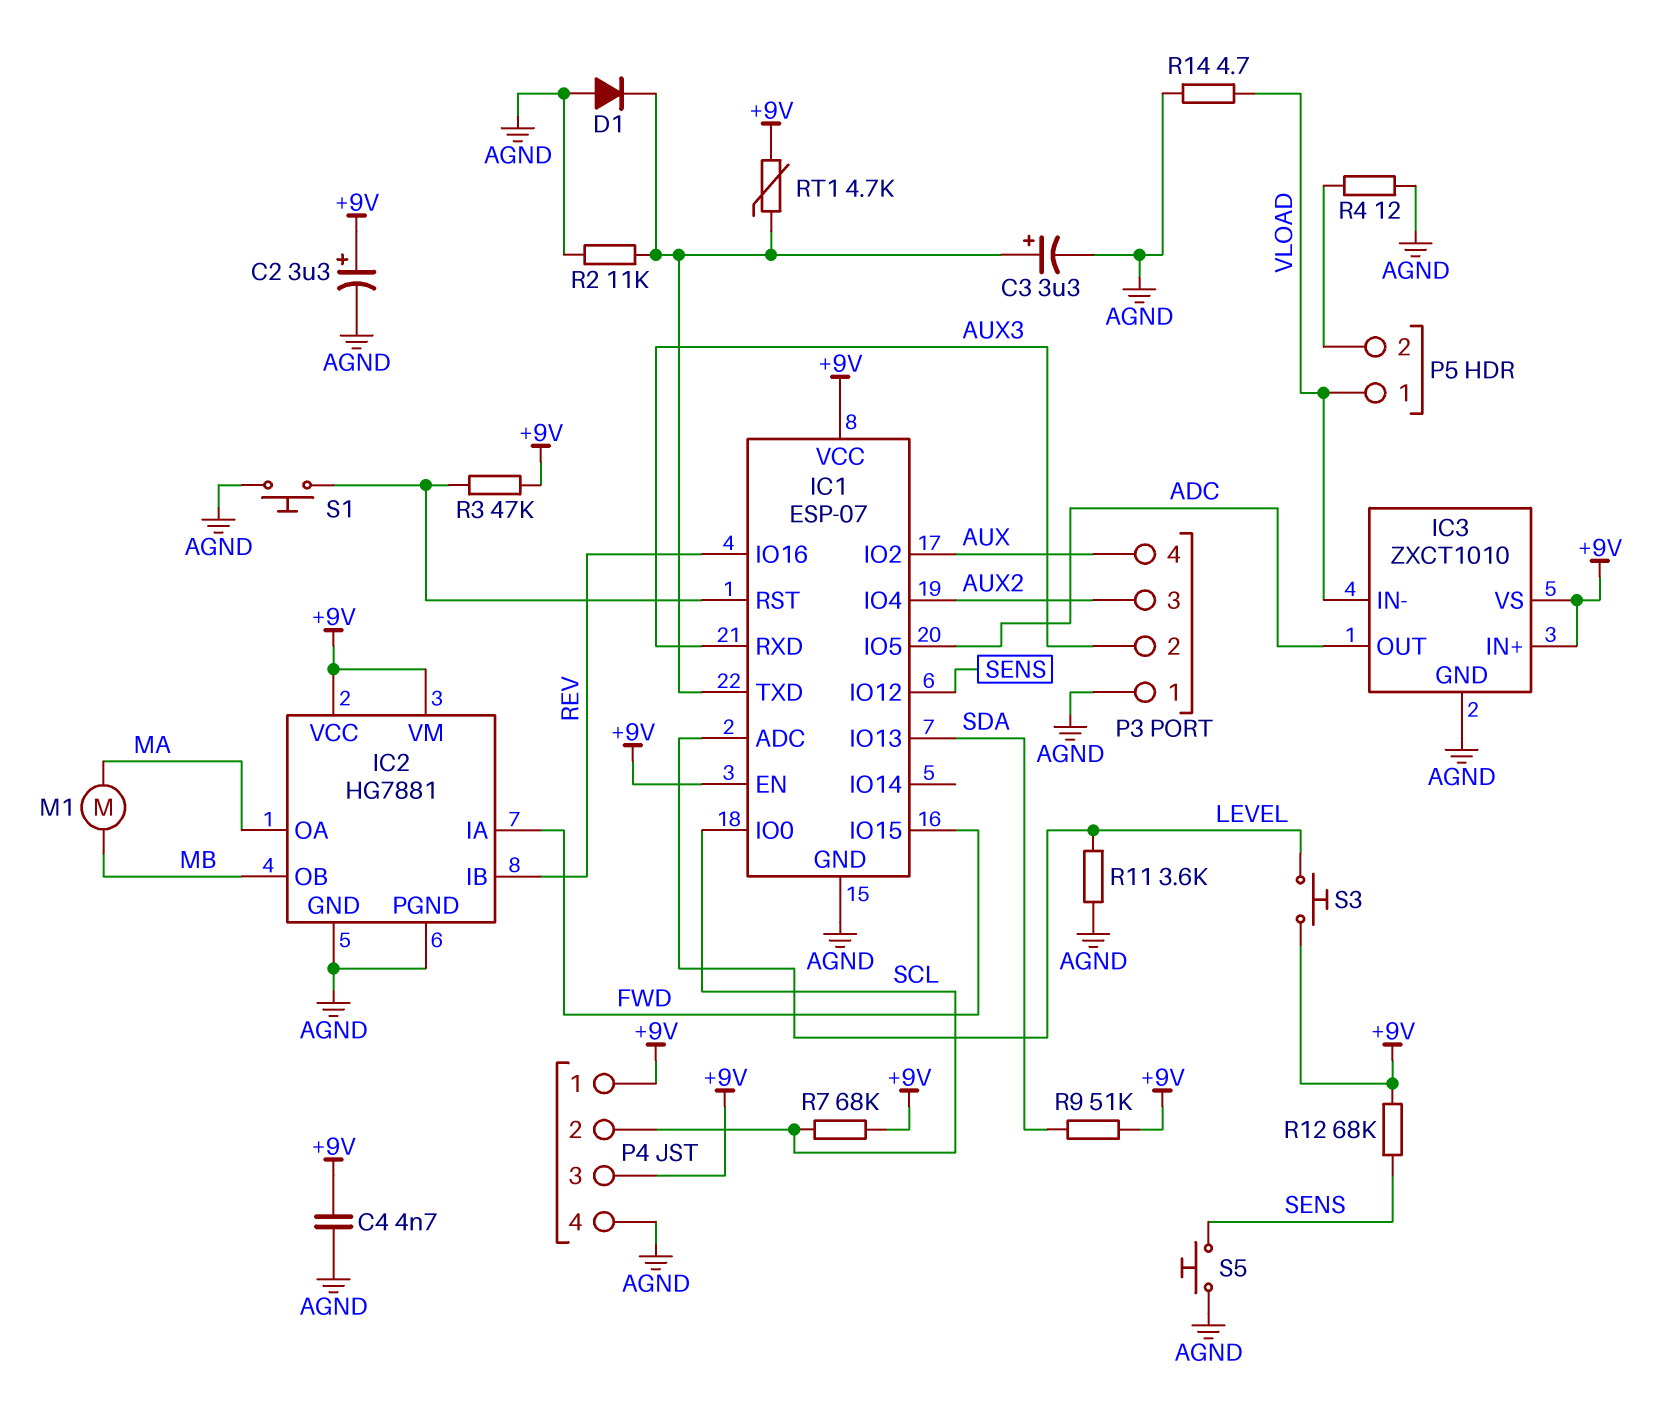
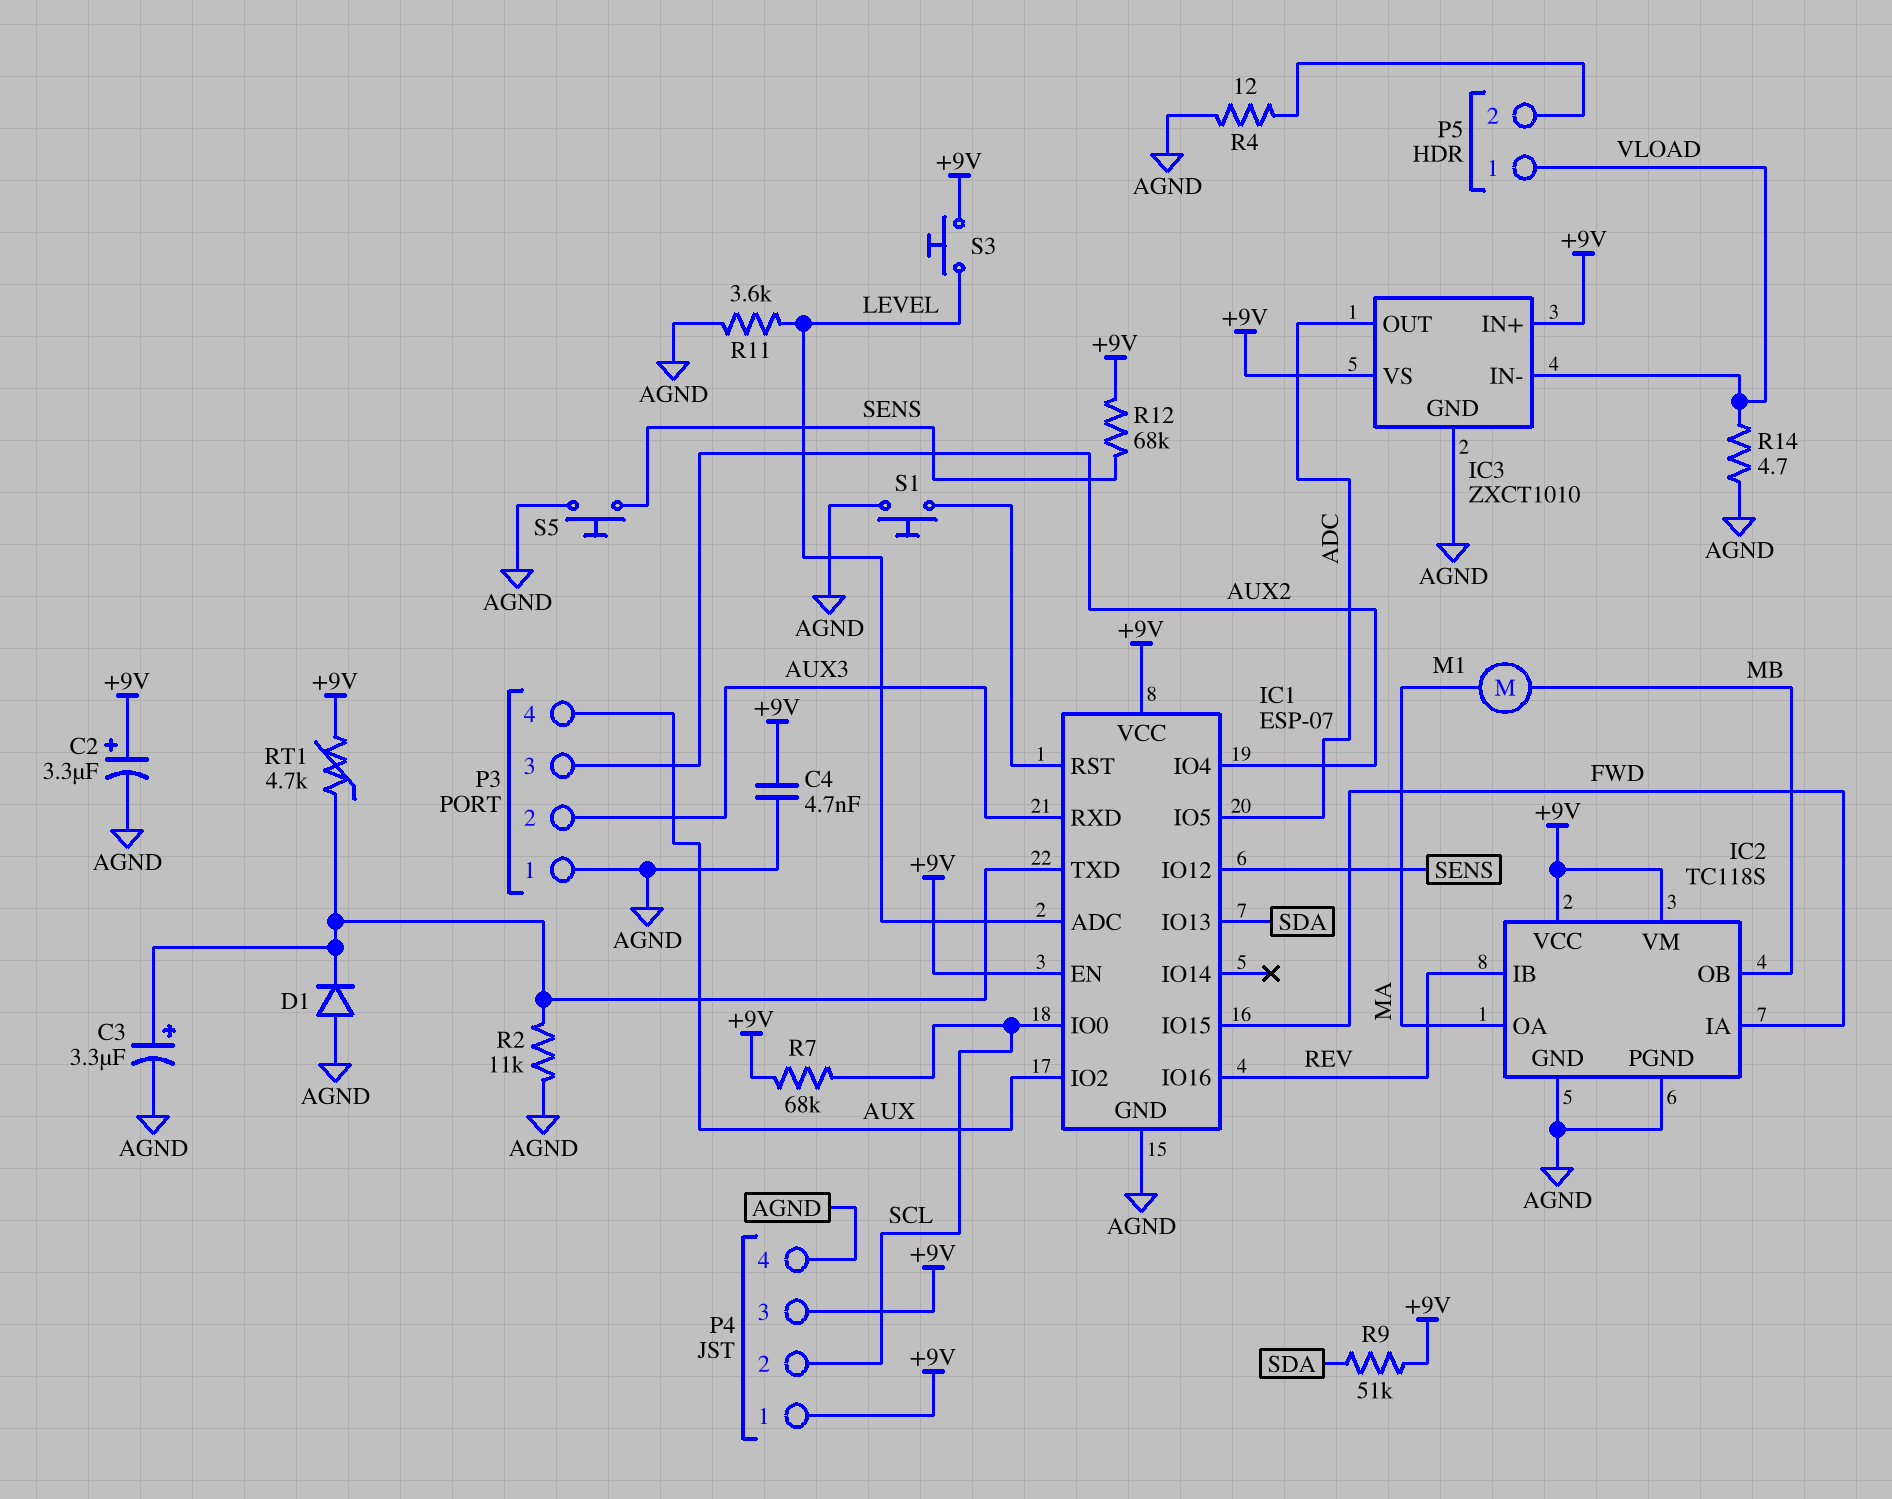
IC2: HG7881 -> TC118S
R3: 47k (+9V, IC1/RST) -> none

